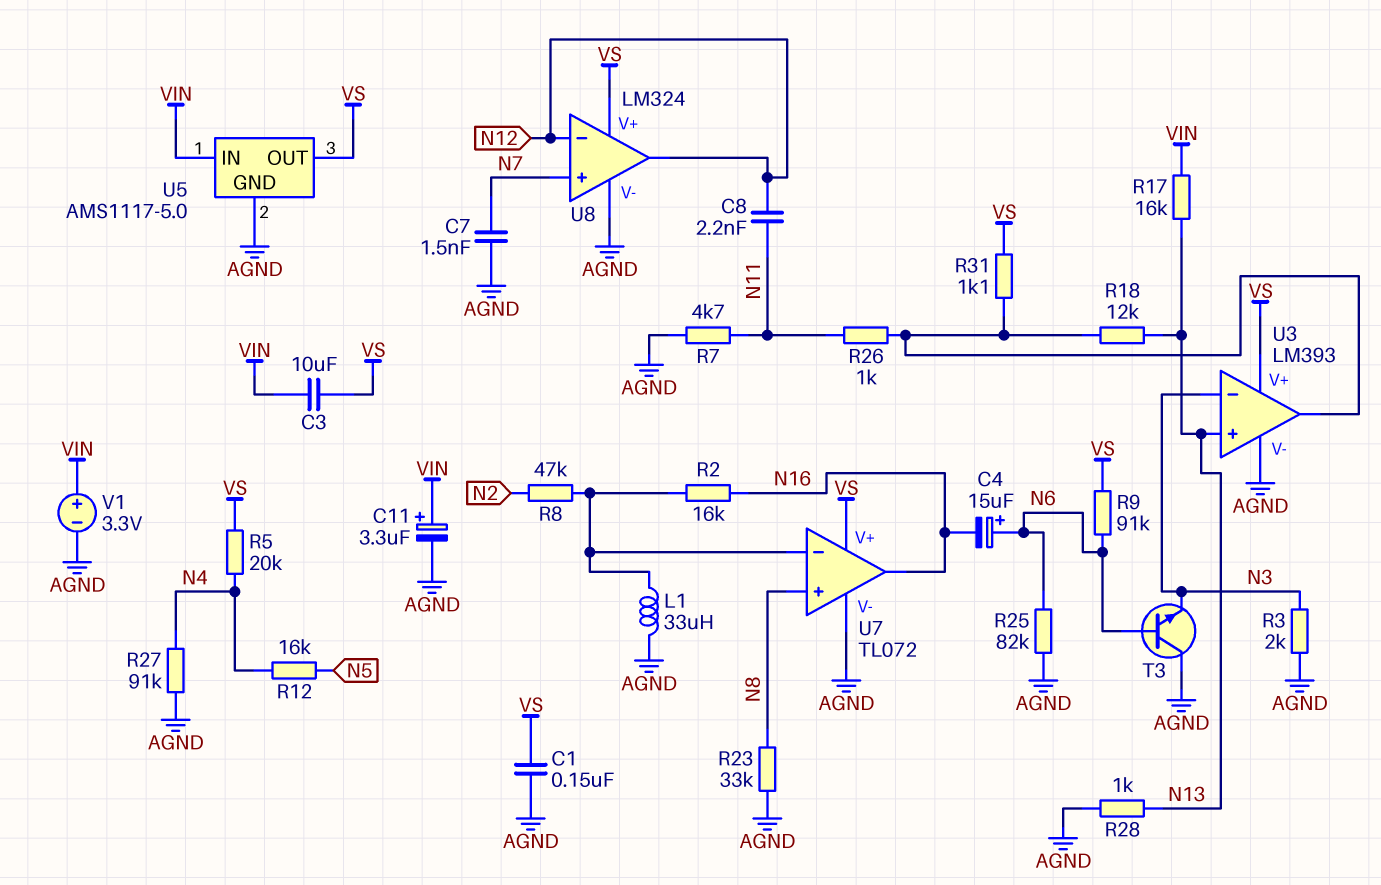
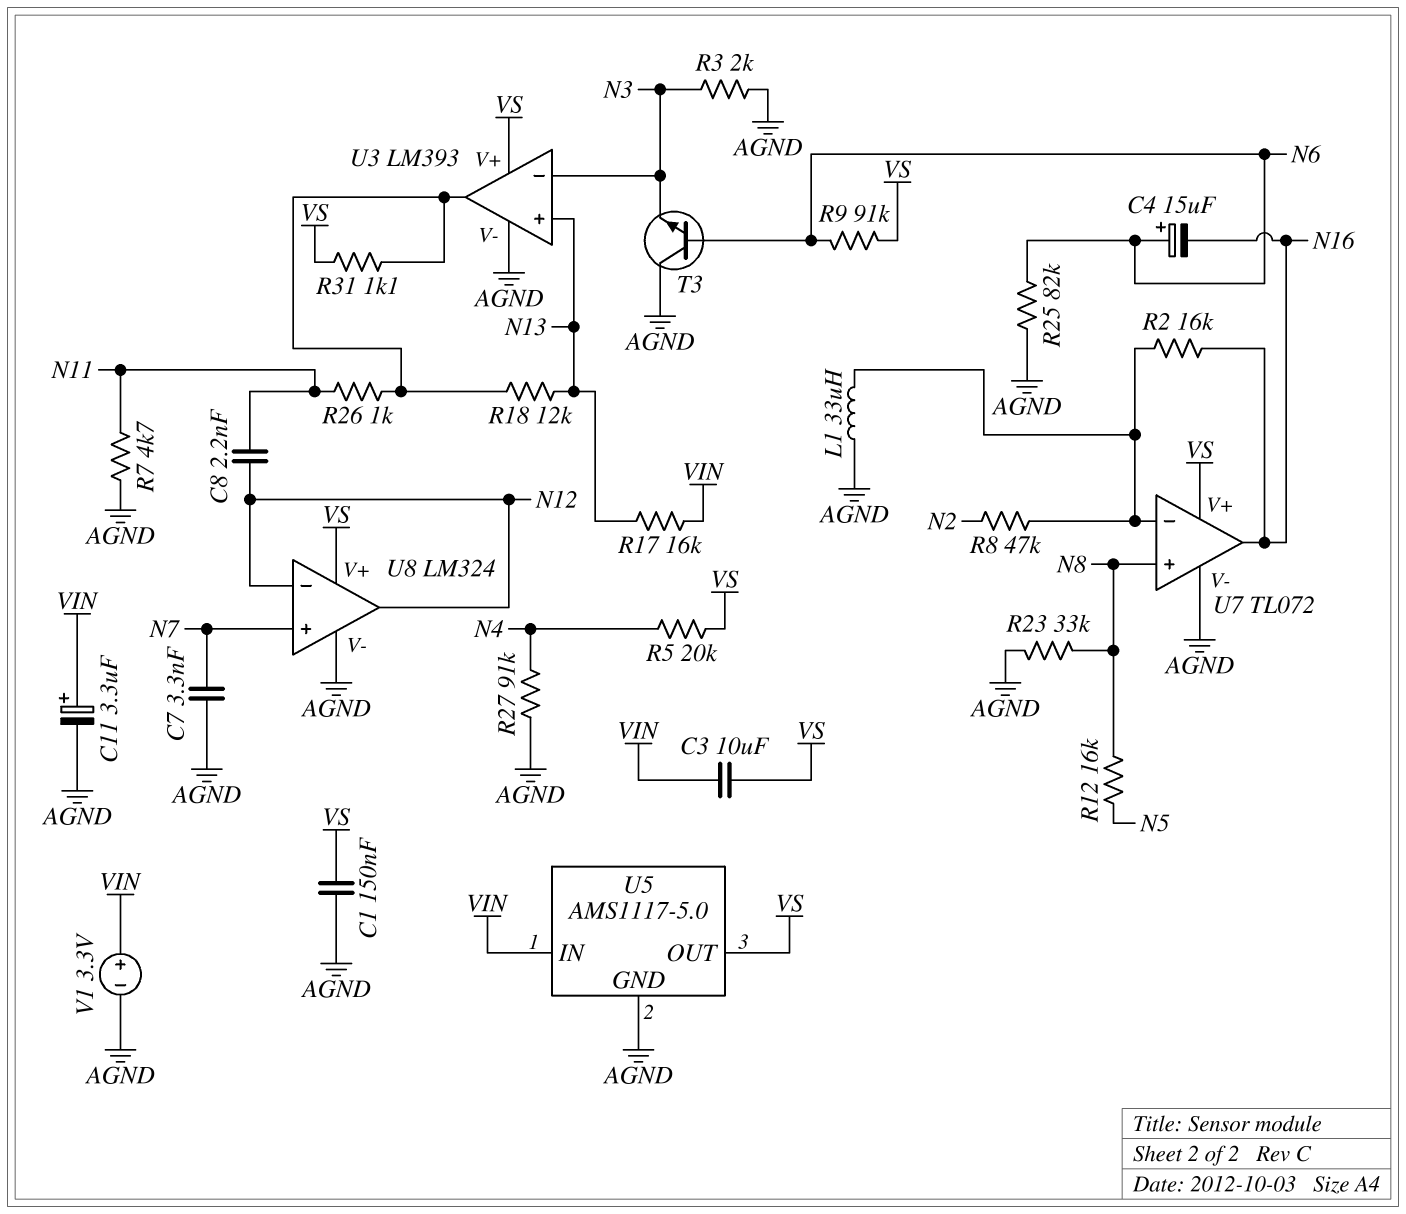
C7: 1.5nF (AGND, N7) -> 3.3nF (AGND, N7)
R12: 16k (N4, N5) -> 16k (N5, N8)
R28: 1k (AGND, N13) -> none

